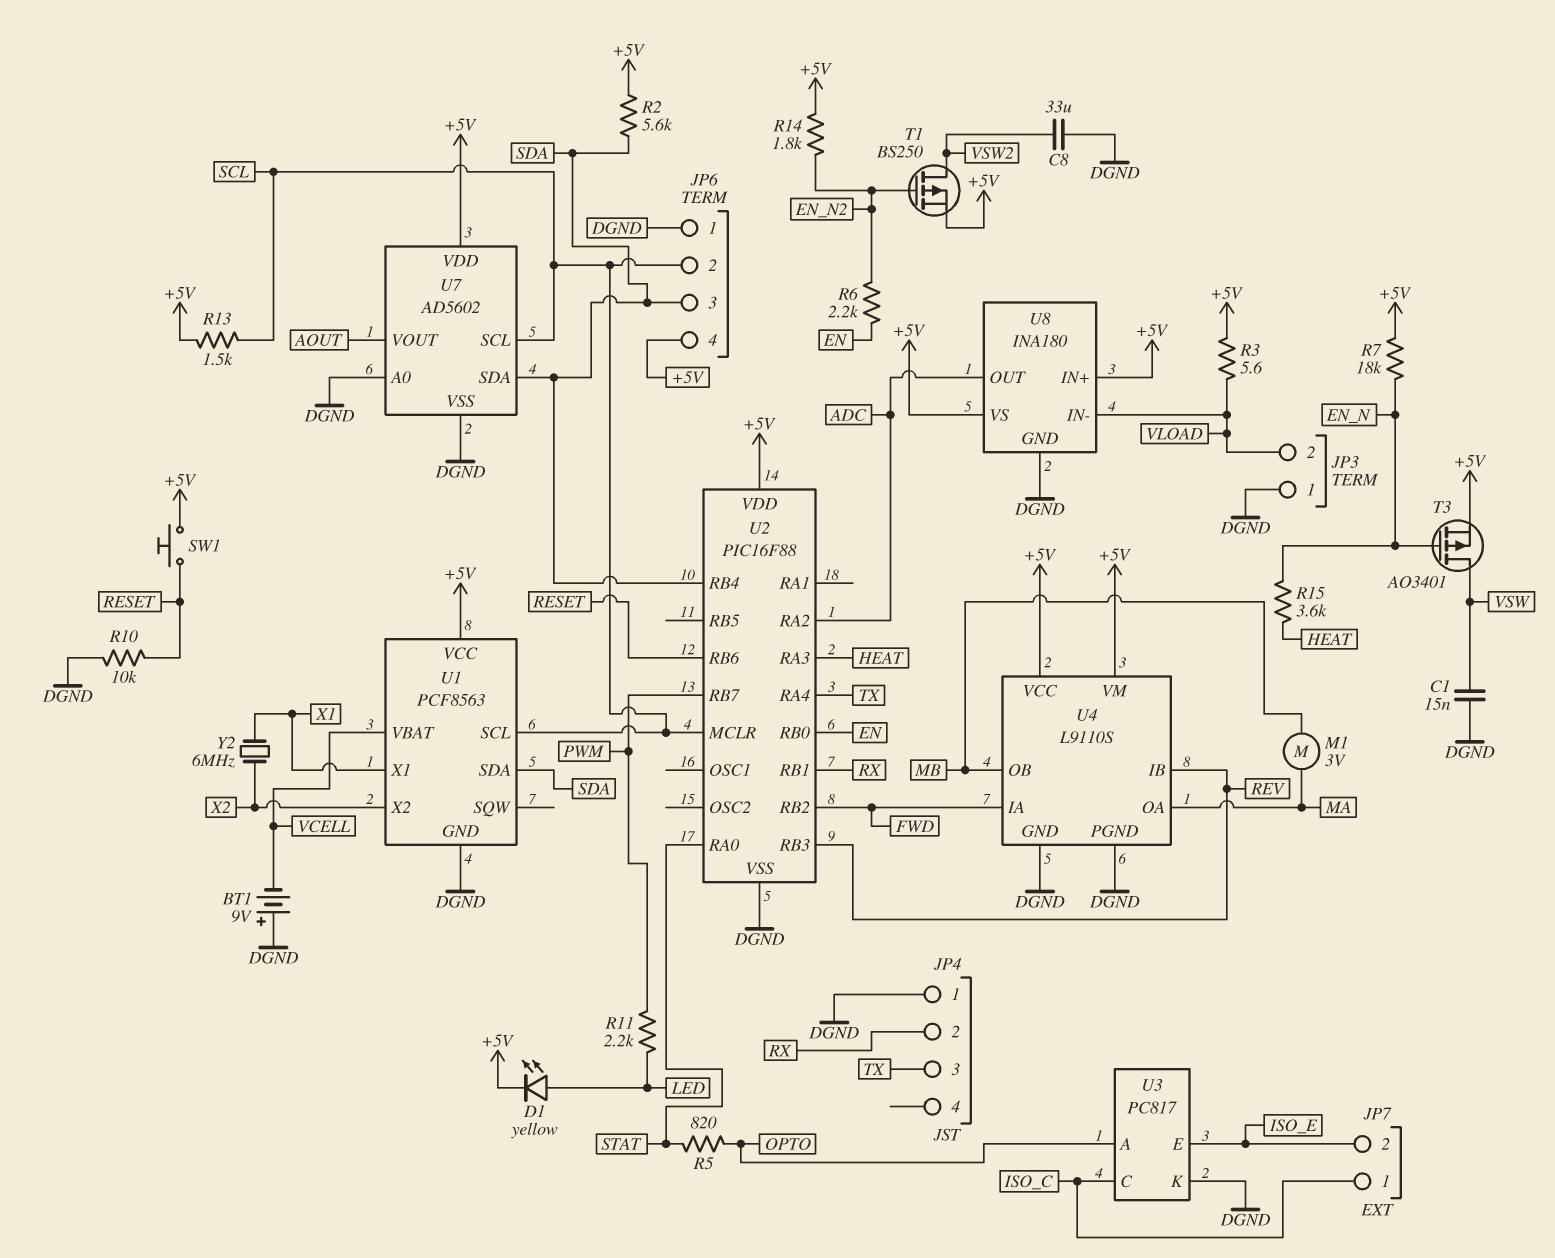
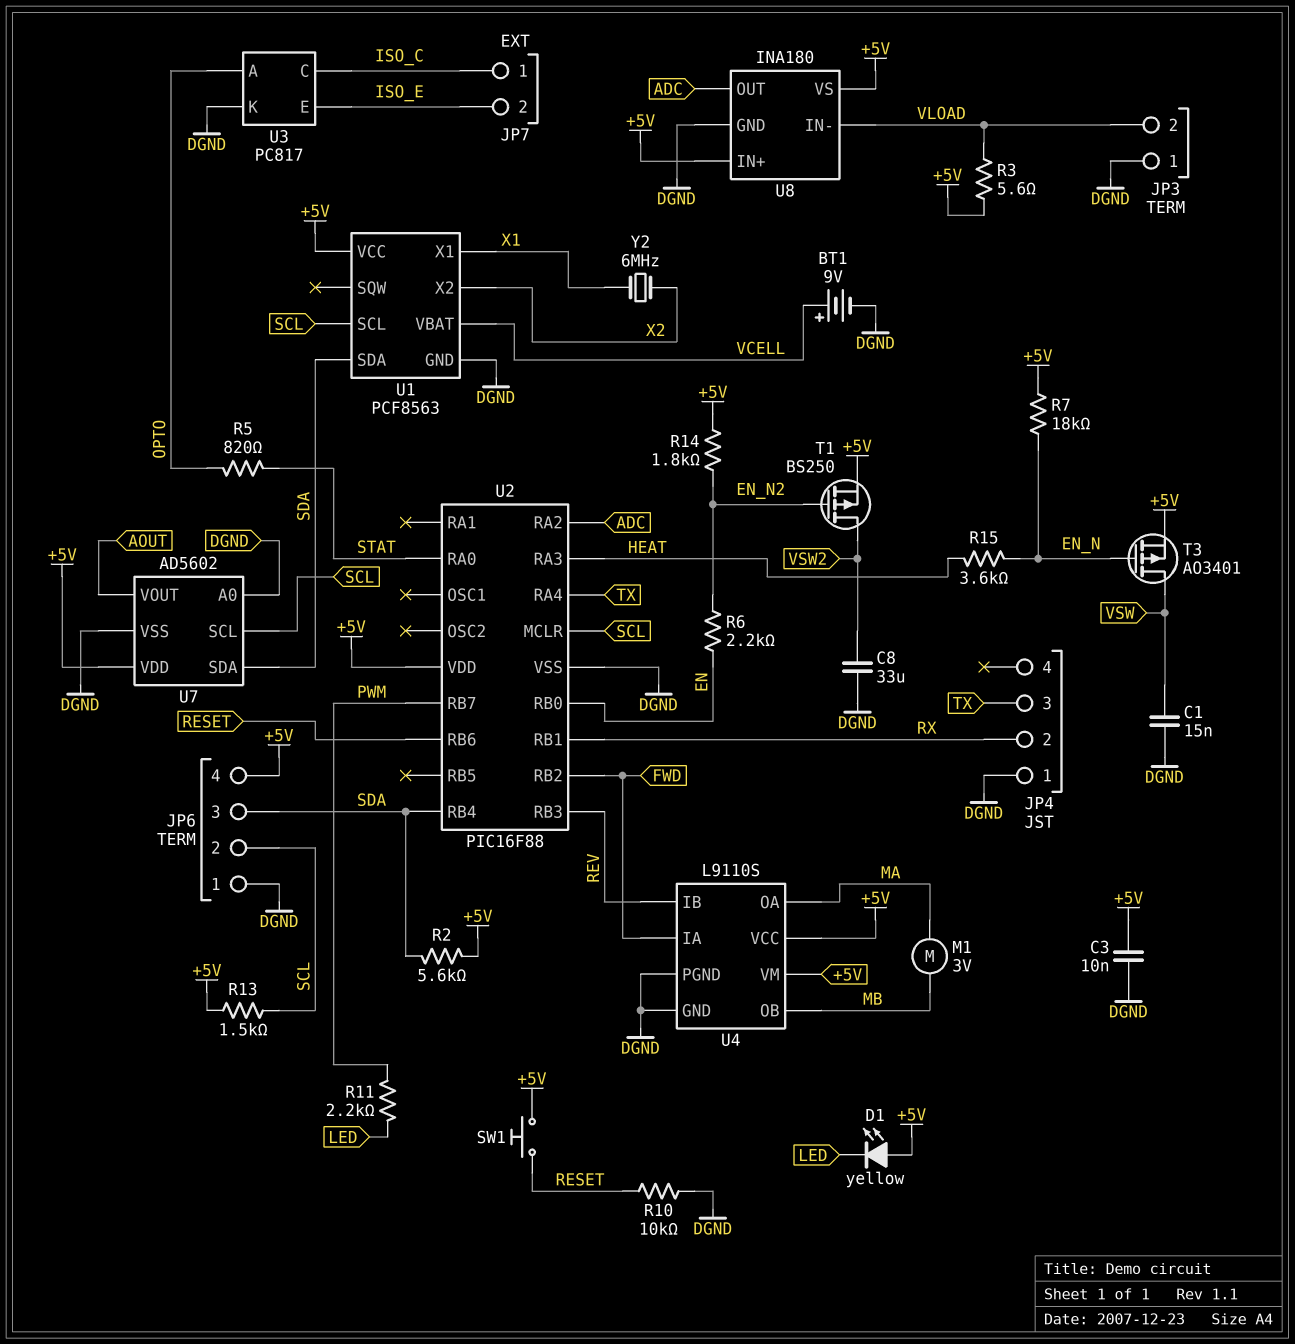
BT1: 9V (plus DGND, minus VCELL) -> 9V (plus VCELL, minus DGND)
C3: none -> 10nF (+5V, DGND)
D1: LED yellow (A LED, K +5V) -> LED yellow (A +5V, K LED)

